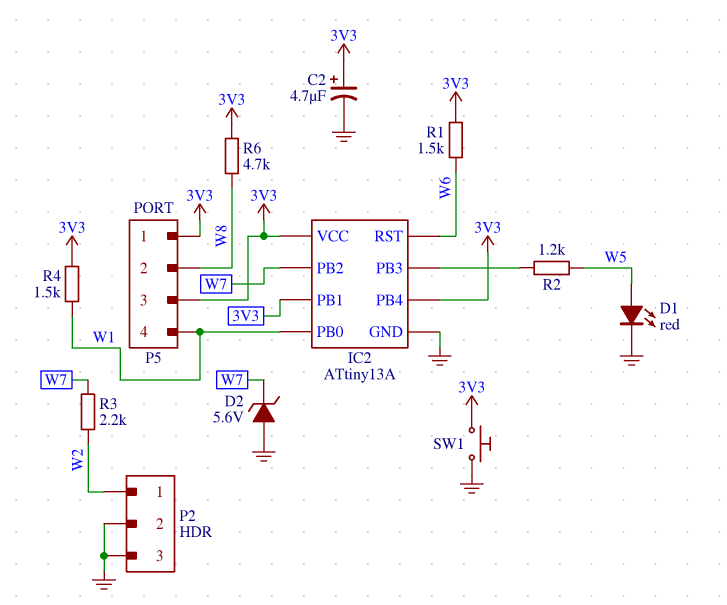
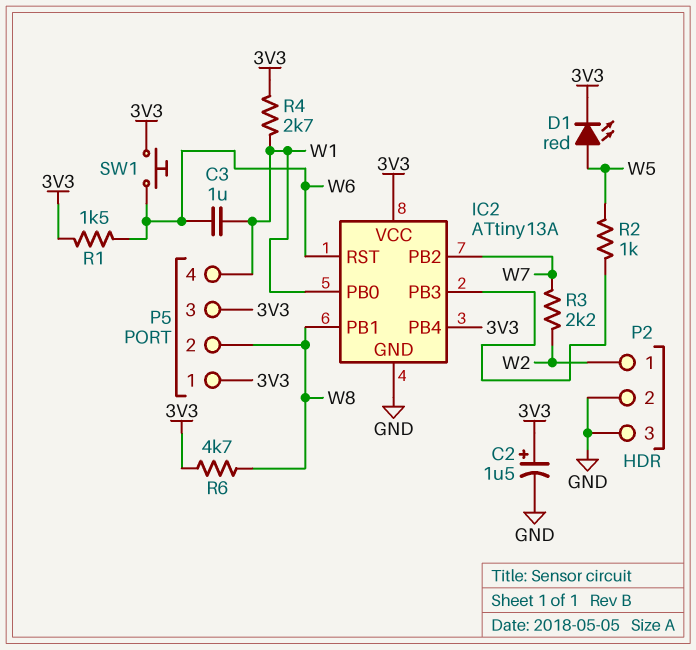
C2: 4.7uF (plus 3V3, minus GND) -> 1.5uF (plus 3V3, minus GND)
C3: none -> 1uF (W1, W6)
D1: LED red (A W5, K GND) -> LED red (A W5, K 3V3)
D2: zener 5.6V (A GND, K W7) -> none
IC2 pin PB1: 3V3 -> W8
R2: 1.2k (IC2/PB3, W5) -> 1k (IC2/PB3, W5)
R4: 1.5k (3V3, W1) -> 2.7k (3V3, W1)
SW1: button (3V3, GND) -> button (3V3, W6)

